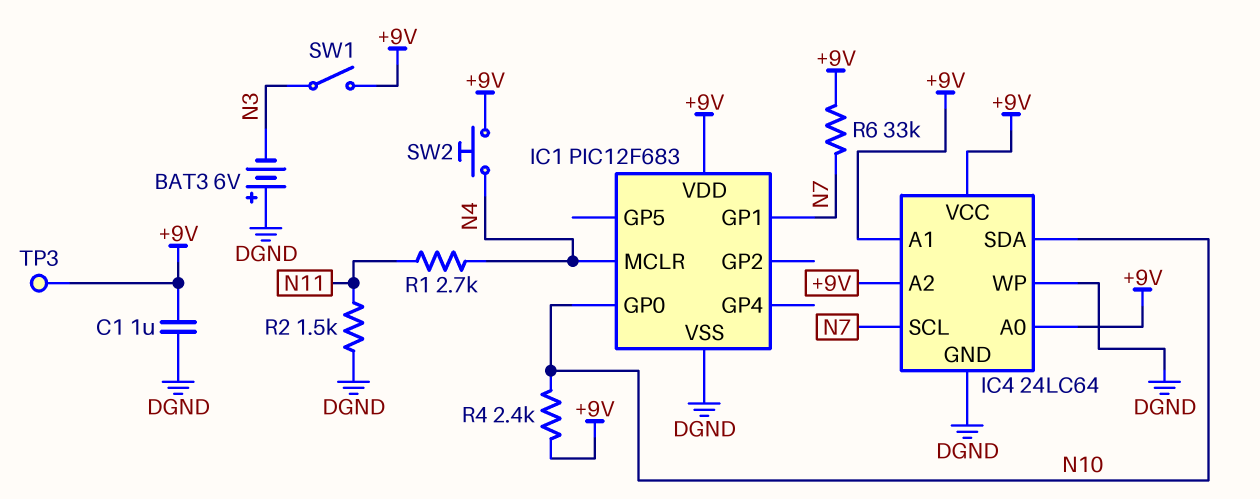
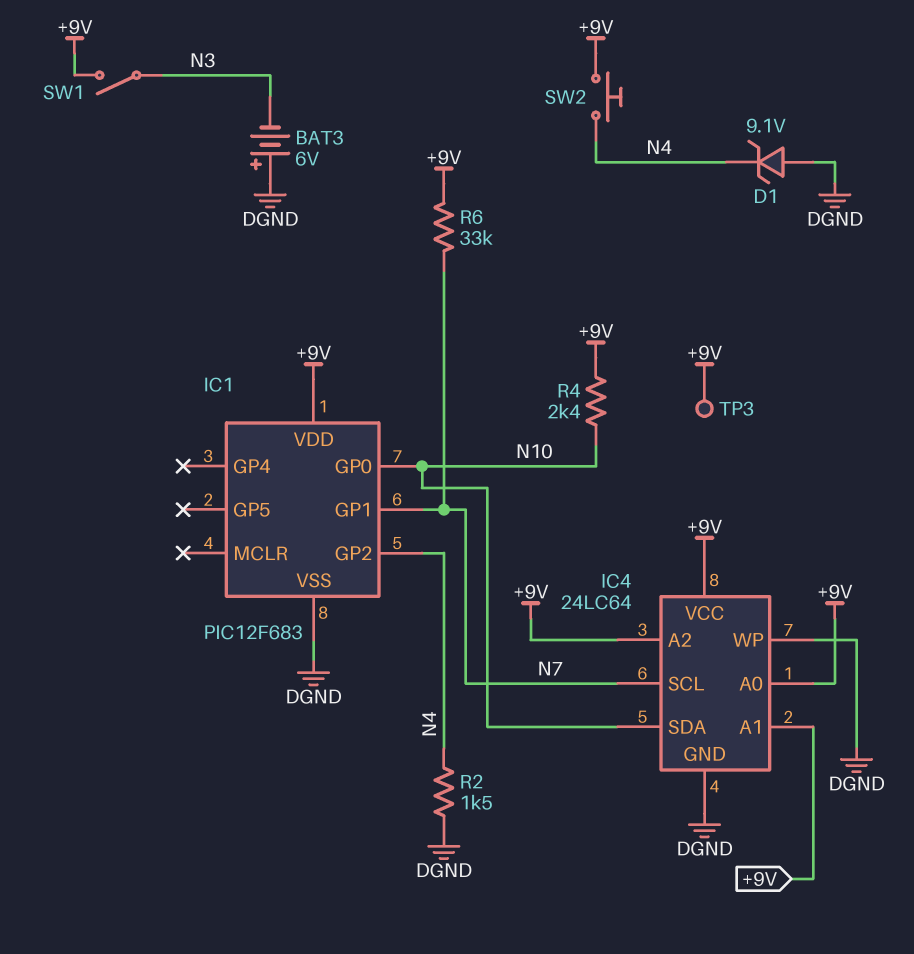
C1: 1uF (+9V, DGND) -> none
D1: none -> zener 9.1V (A DGND, K N4)
IC1 pin GP2: none -> N4
IC1 pin MCLR: N4 -> none
R1: 2.7k (N4, N11) -> none
R2: 1.5k (DGND, N11) -> 1.5k (DGND, N4)

